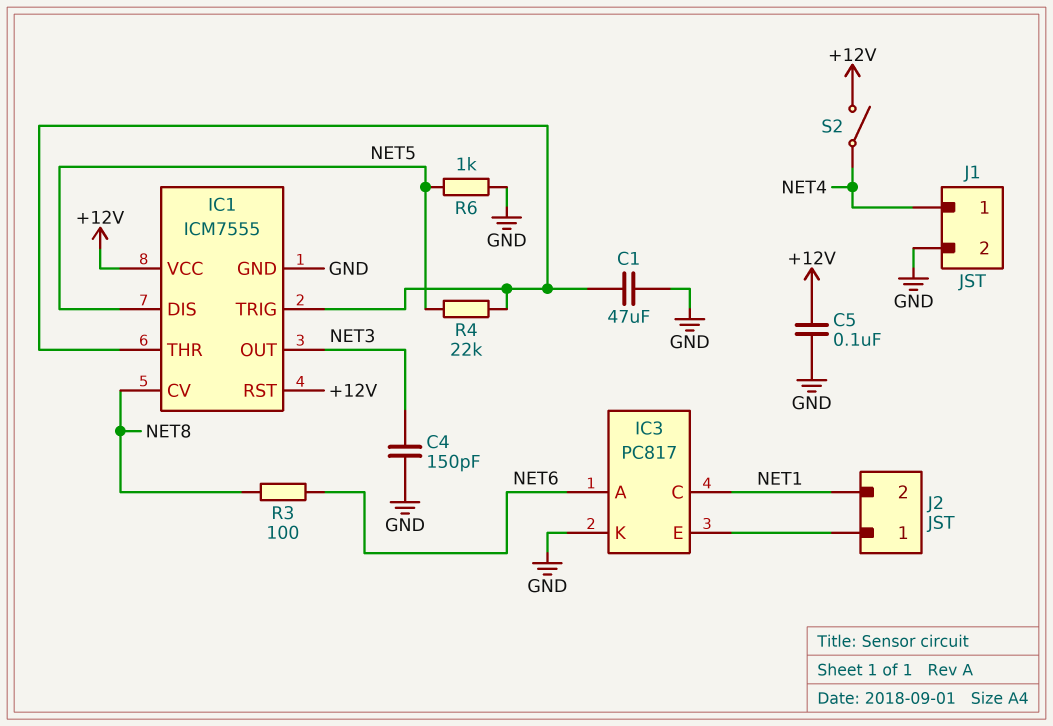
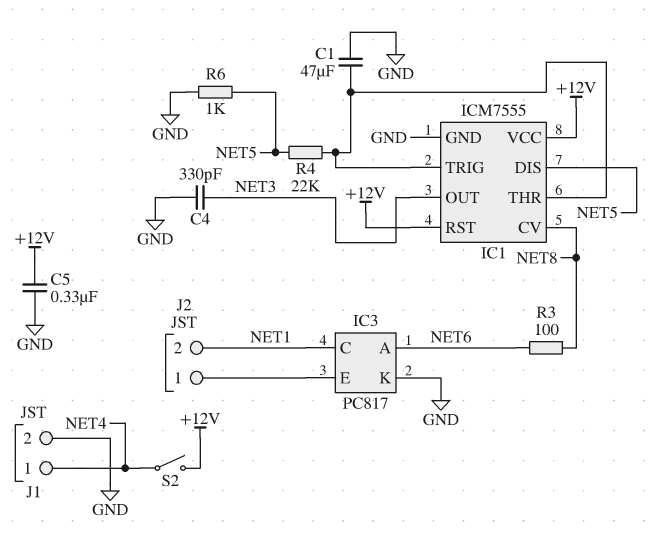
C4: 150pF (GND, NET3) -> 330pF (GND, NET3)
C5: 100nF (+12V, GND) -> 330nF (+12V, GND)

